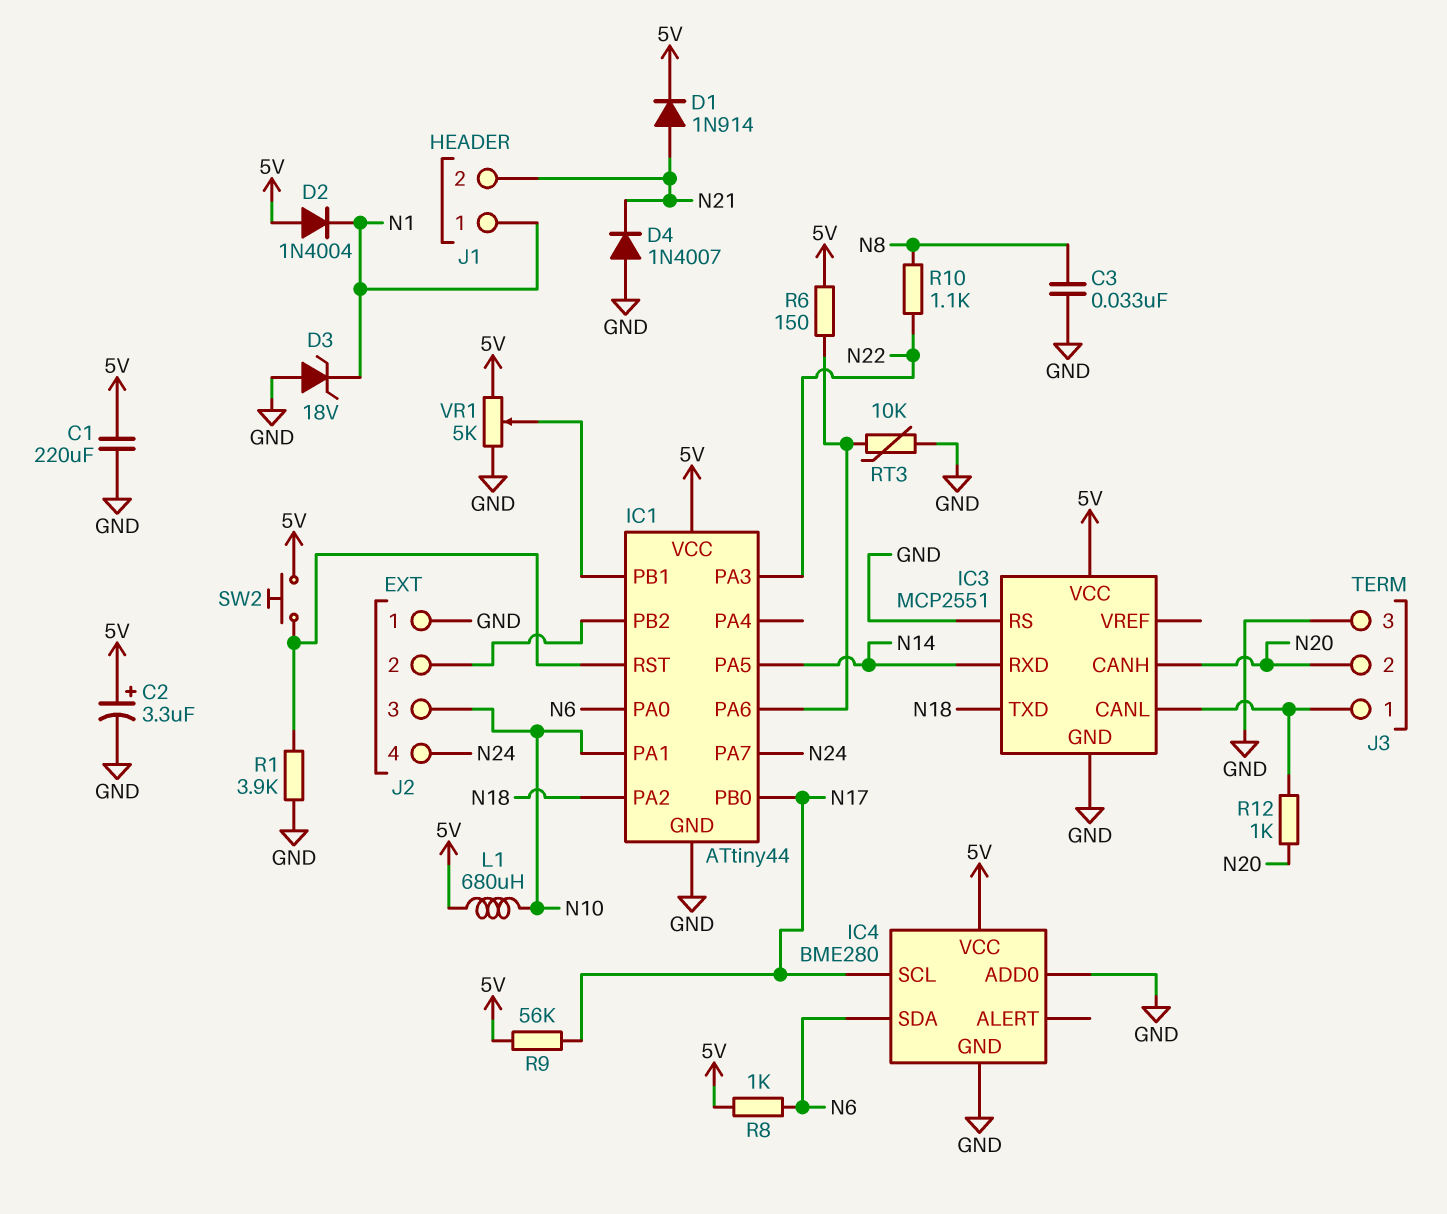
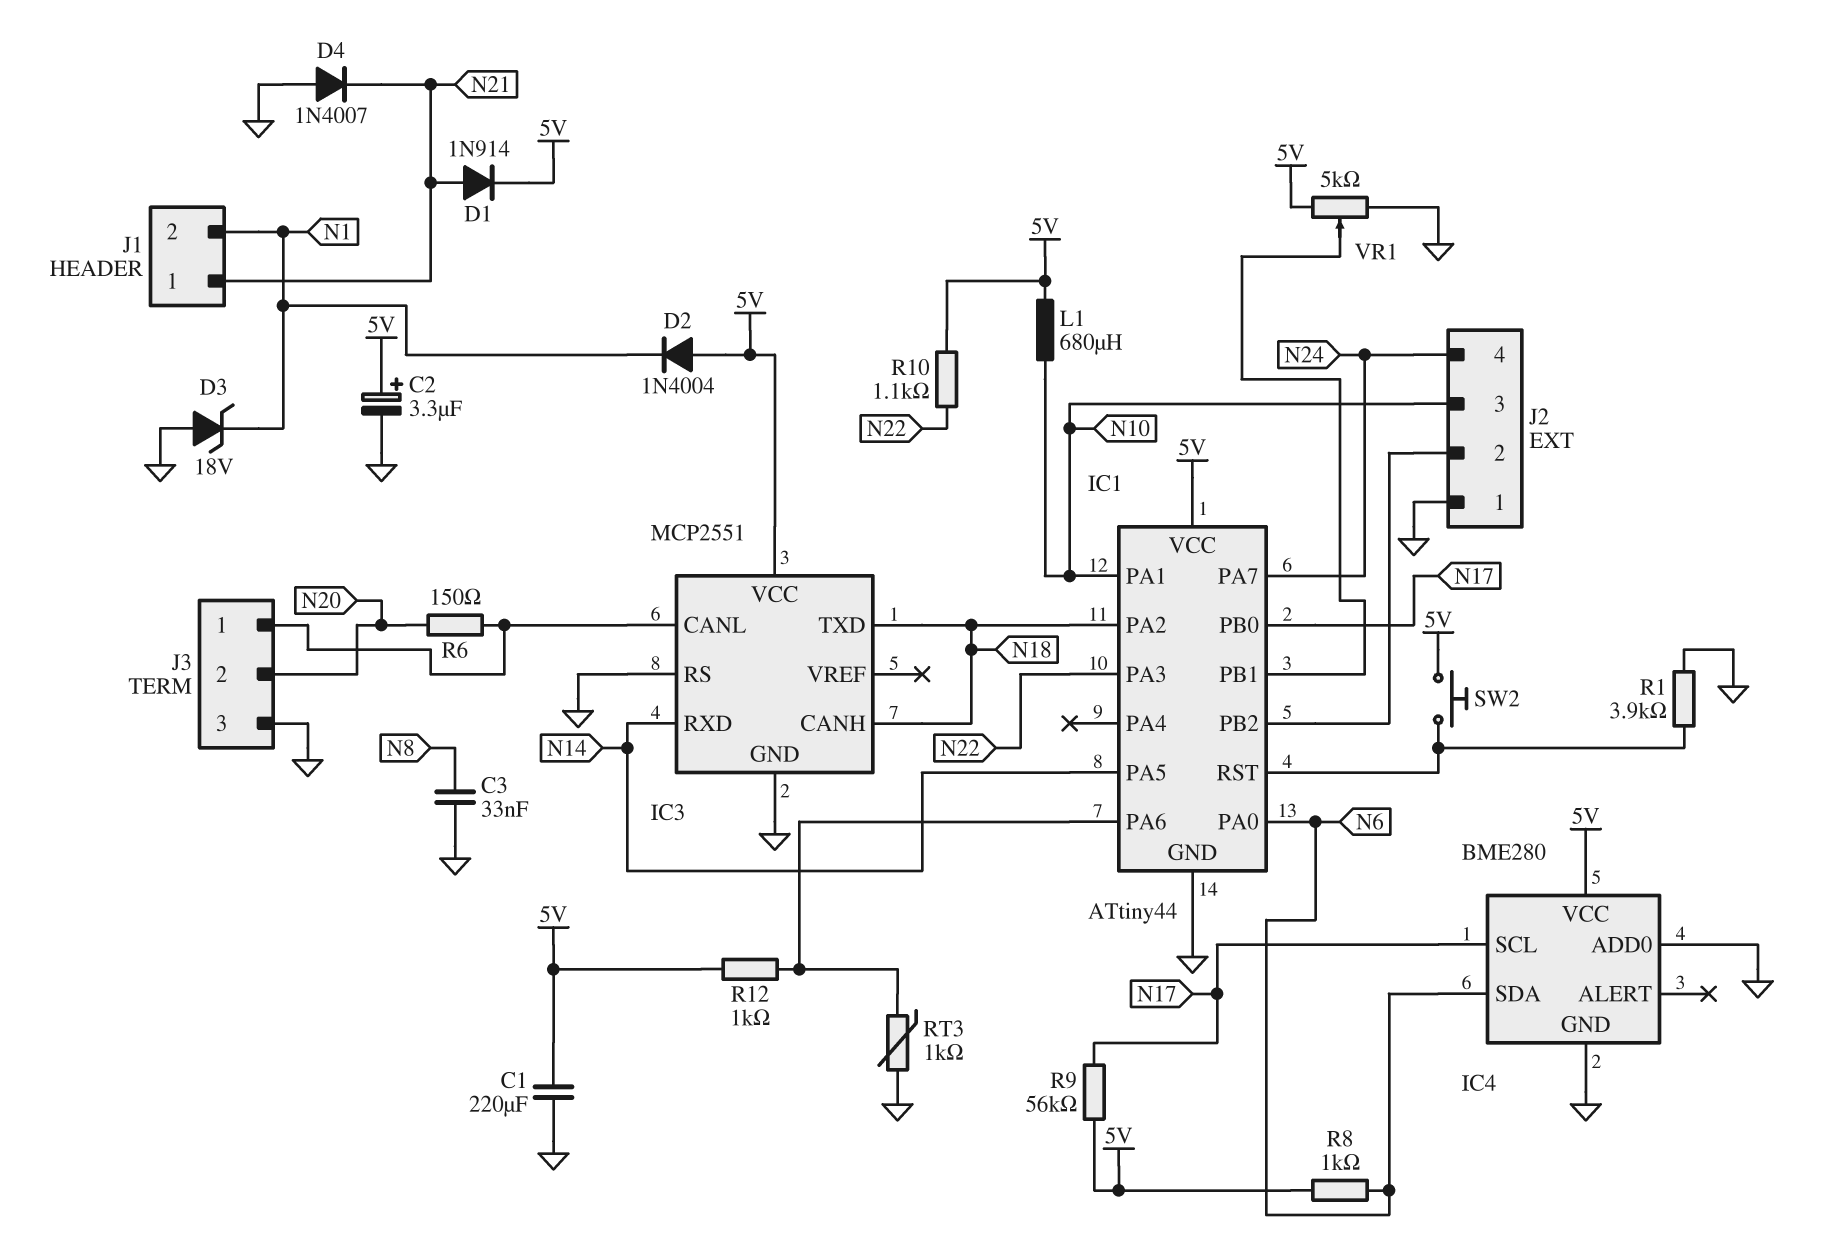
IC3 pin CANH: N20 -> N18
J1 pin 1: N1 -> N21
J1 pin 2: N21 -> N1
R6: 150 (5V, IC1/PA6) -> 150 (IC3/CANL, N20)
R10: 1.1k (N8, N22) -> 1.1k (5V, N22)
R12: 1k (IC3/CANL, N20) -> 1k (5V, IC1/PA6)
RT3: 10k (GND, IC1/PA6) -> 1k (GND, IC1/PA6)

